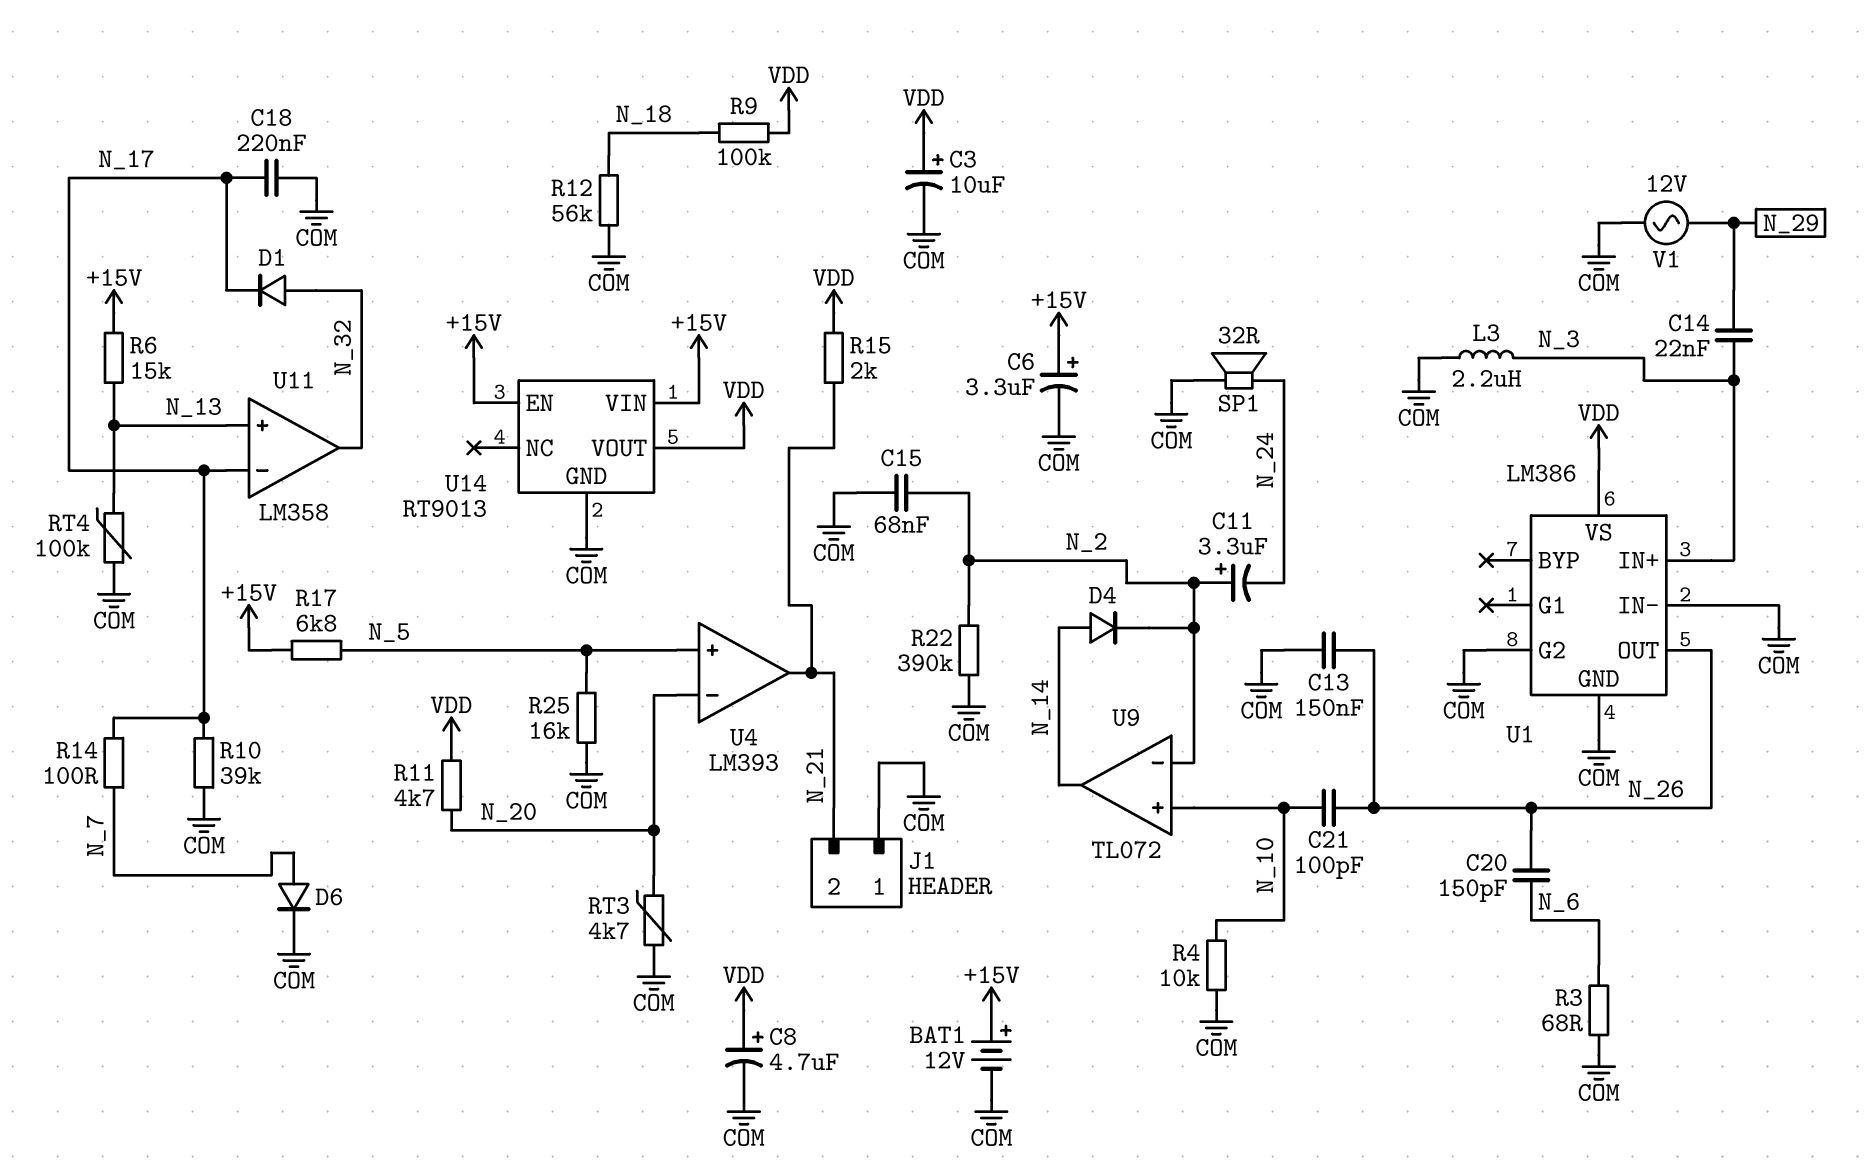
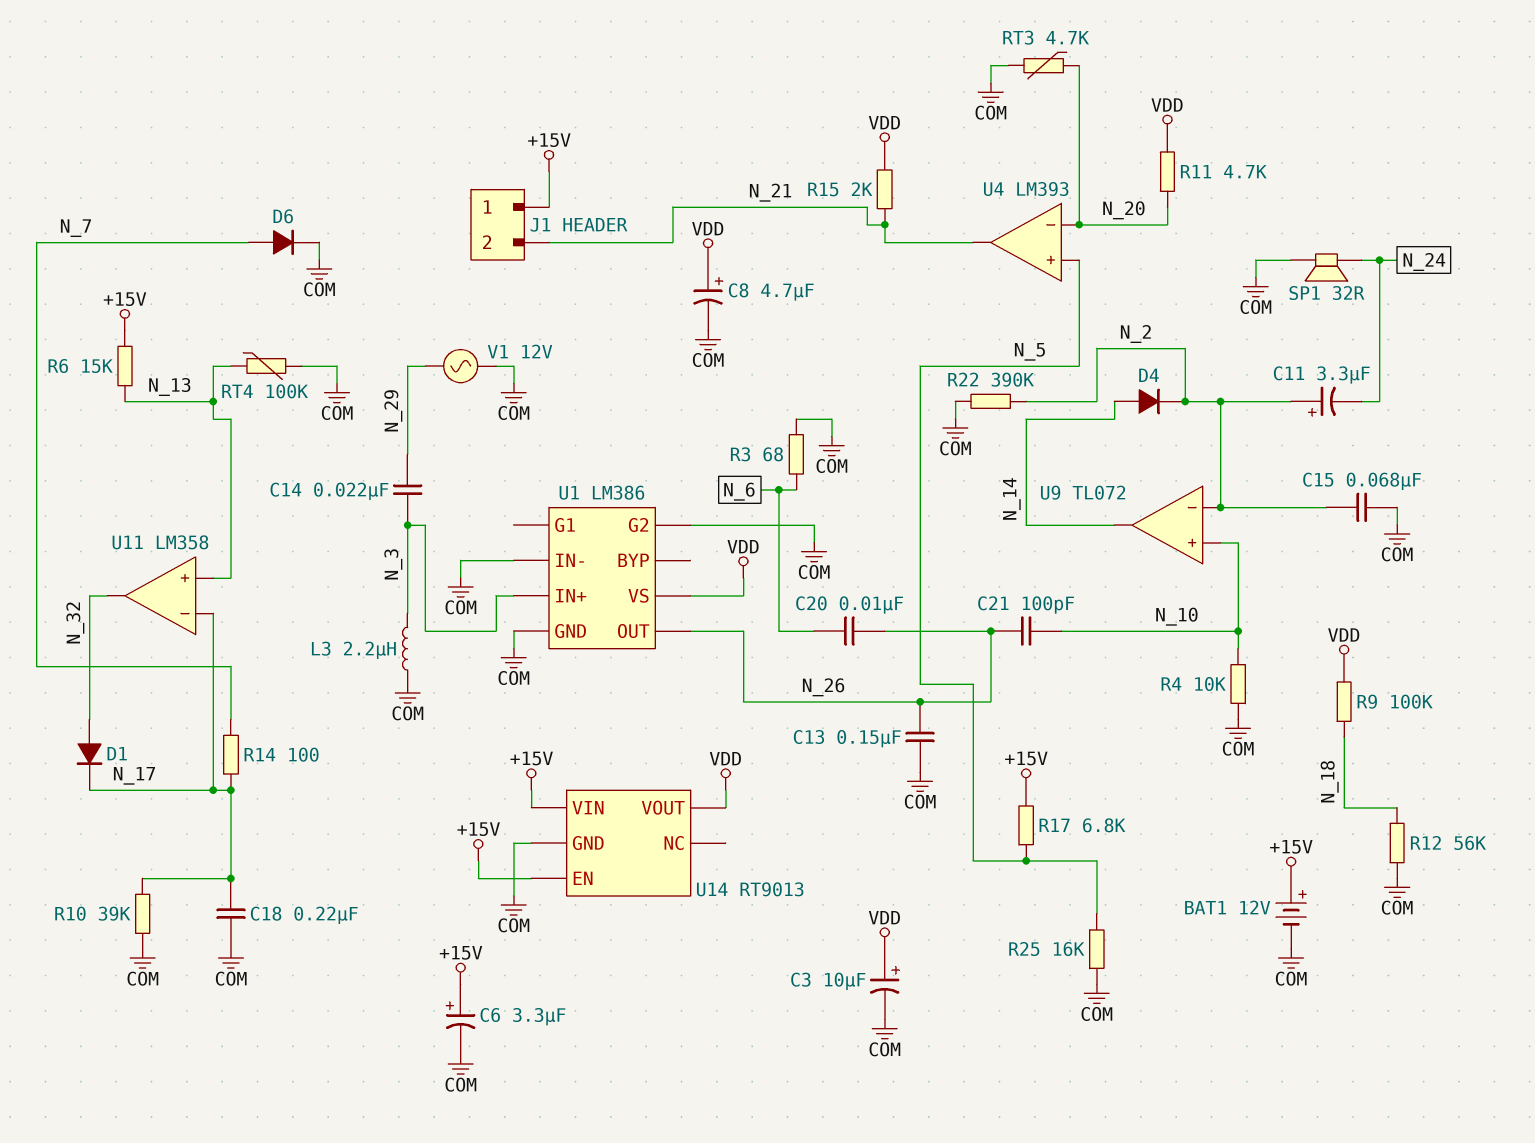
C20: 150pF (N_6, N_26) -> 10nF (N_6, N_26)
J1 pin 1: COM -> +15V

